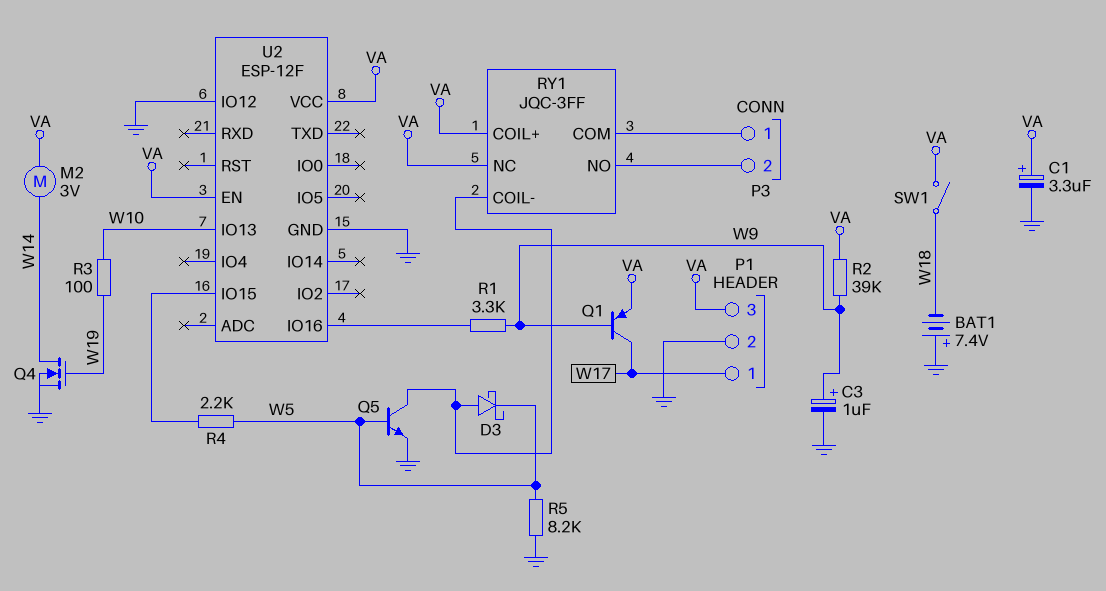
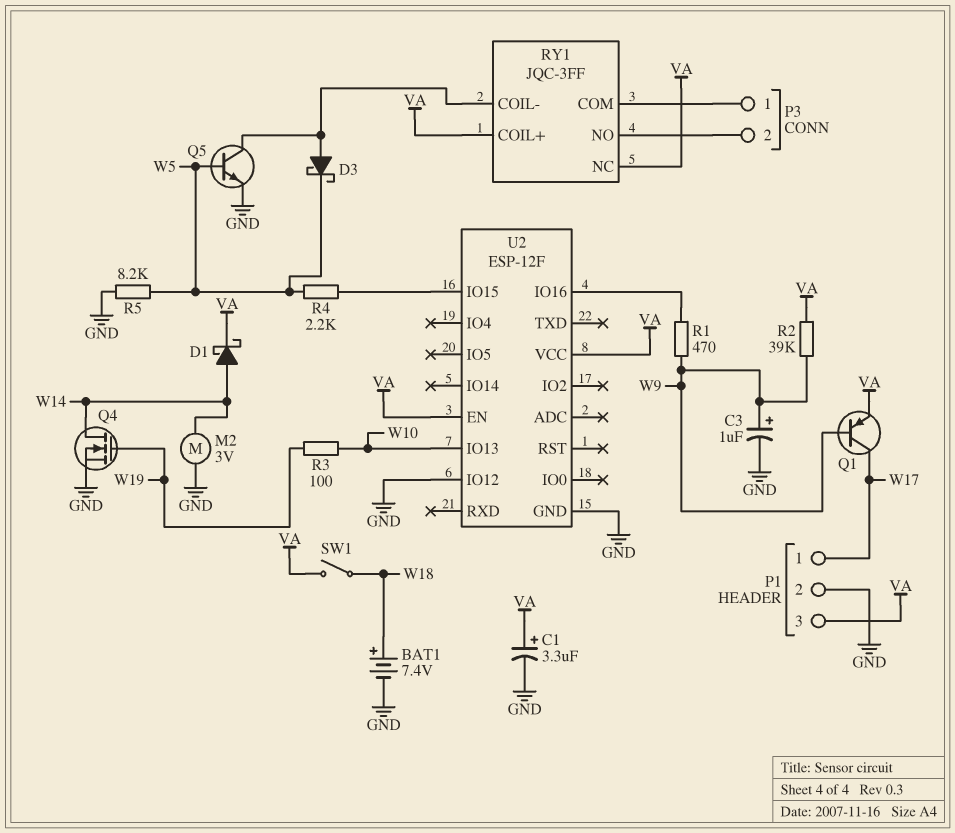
BAT1: 7.4V (plus GND, minus W18) -> 7.4V (plus W18, minus GND)
D1: none -> schottky (A W14, K VA)
M2: motor 3V (VA, W14) -> motor 3V (GND, W14)
R1: 3.3k (U2/IO16, W9) -> 470 (U2/IO16, W9)

